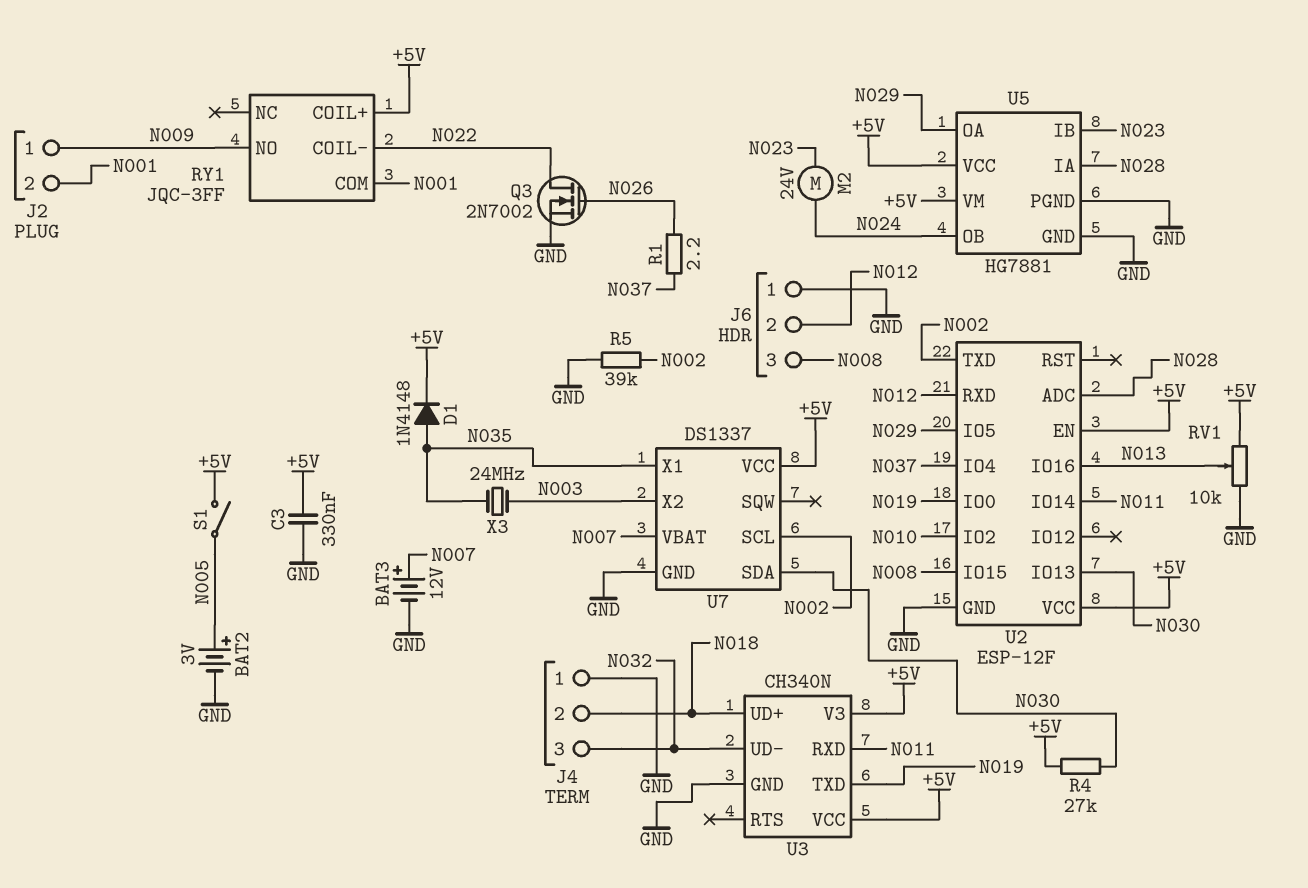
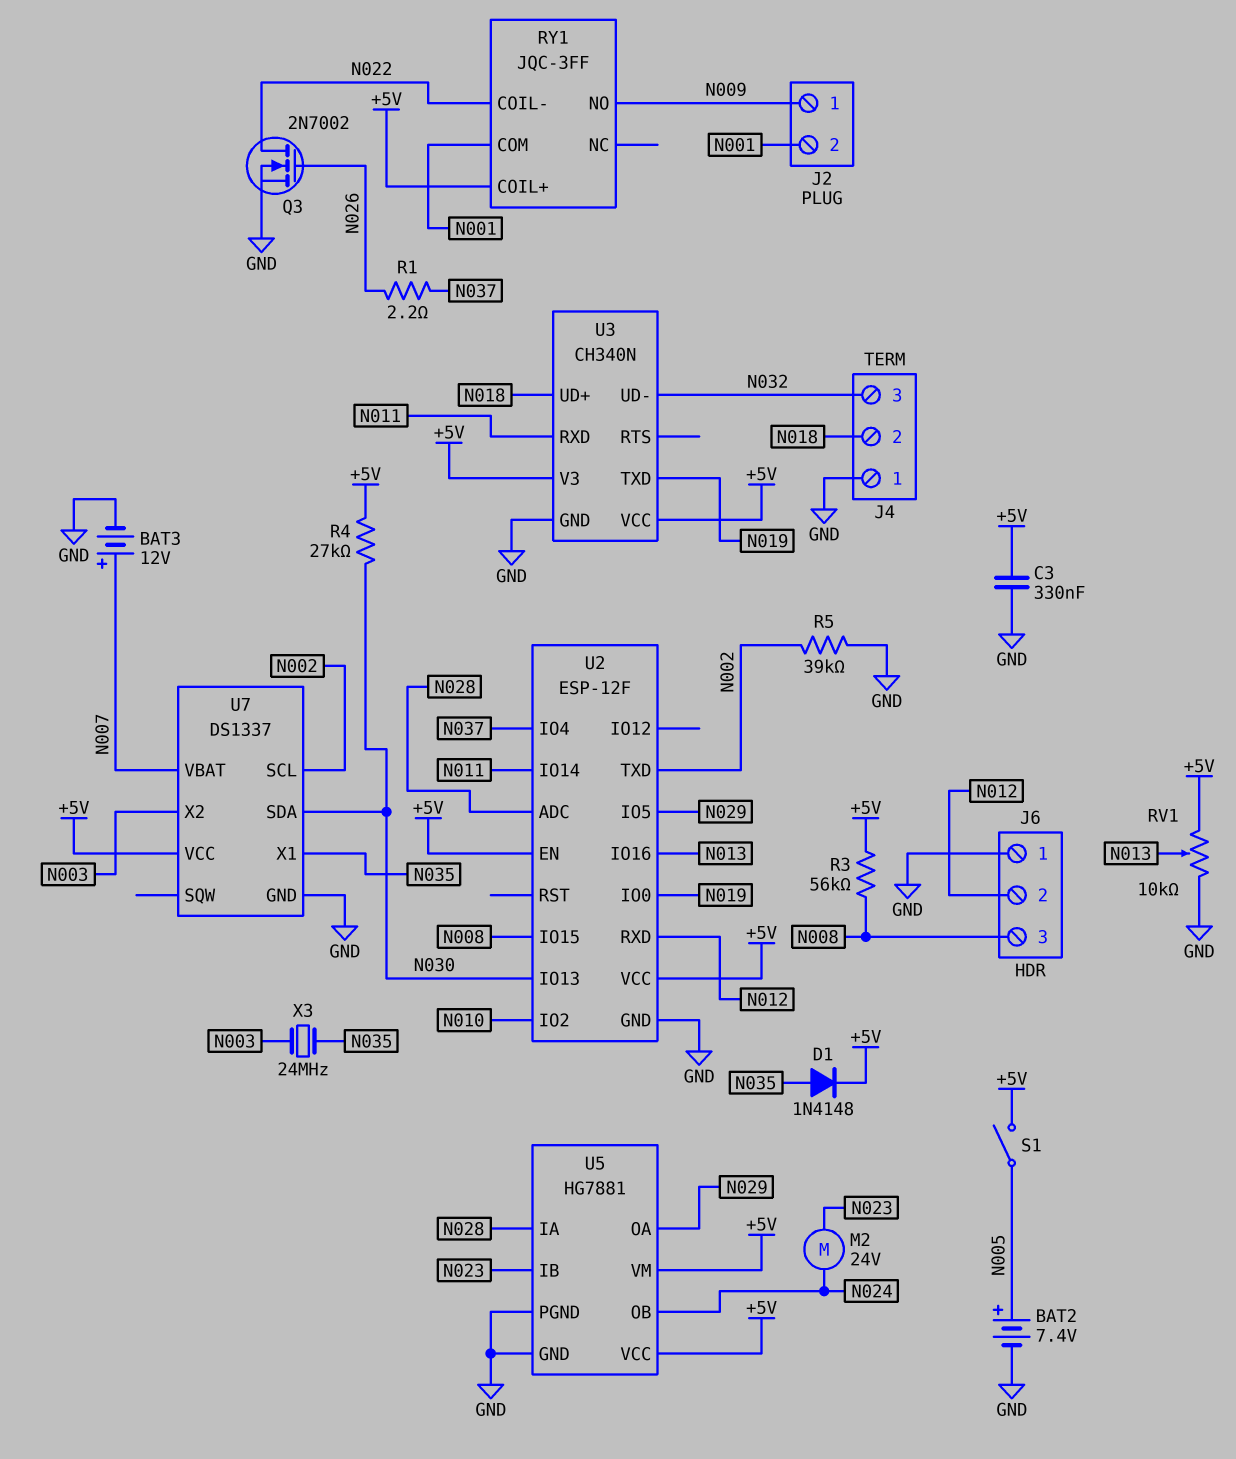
BAT2: 3V (plus N005, minus GND) -> 7.4V (plus N005, minus GND)
R3: none -> 56k (+5V, N008)

